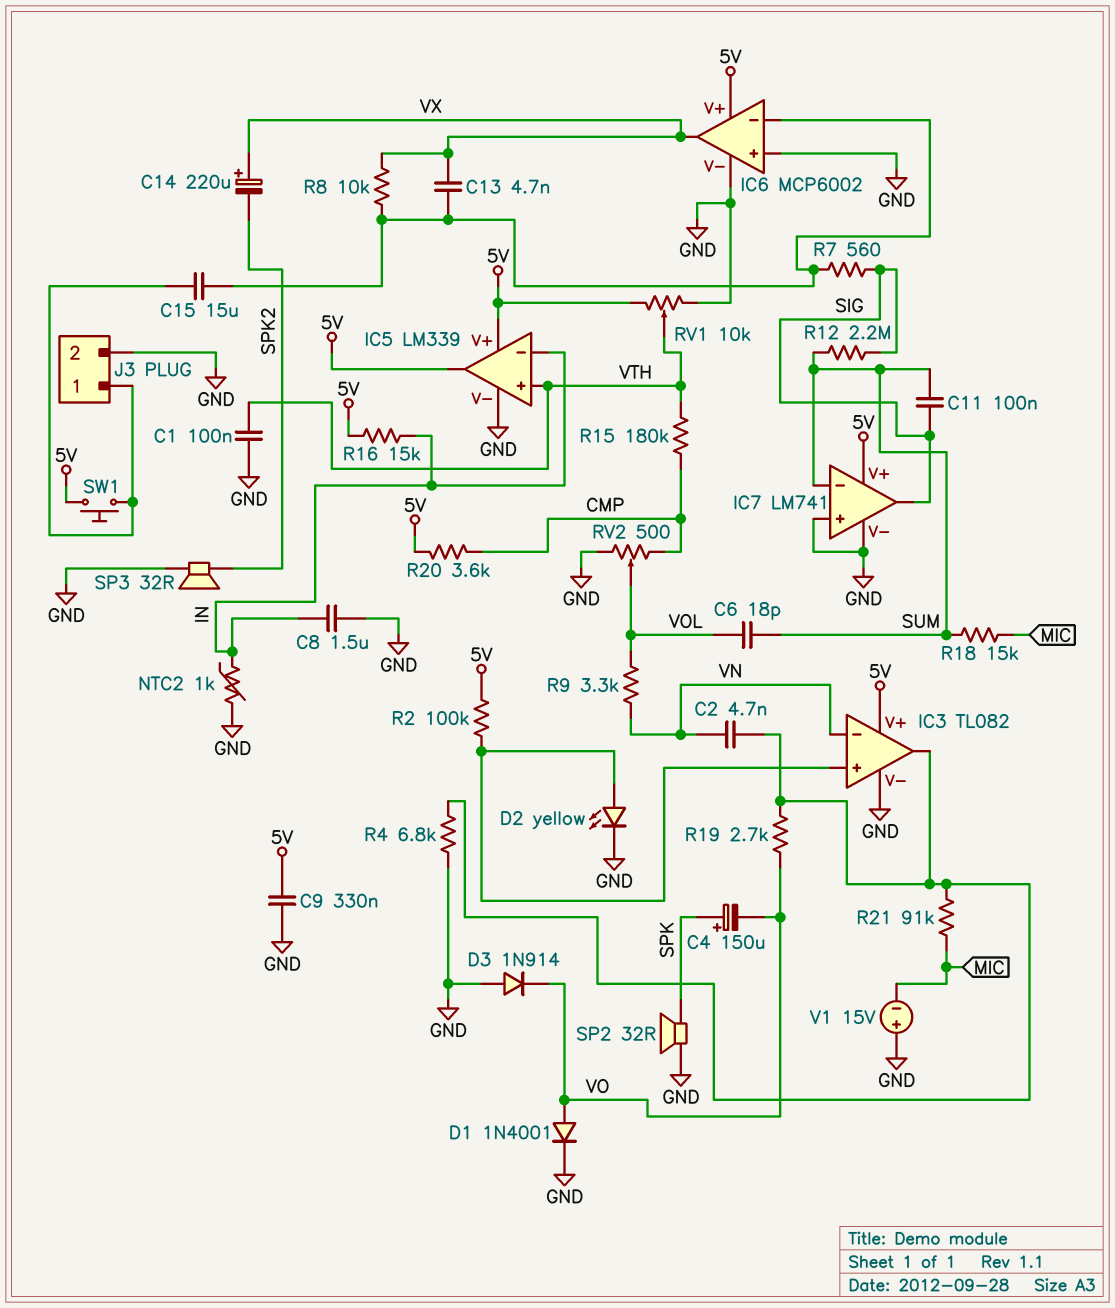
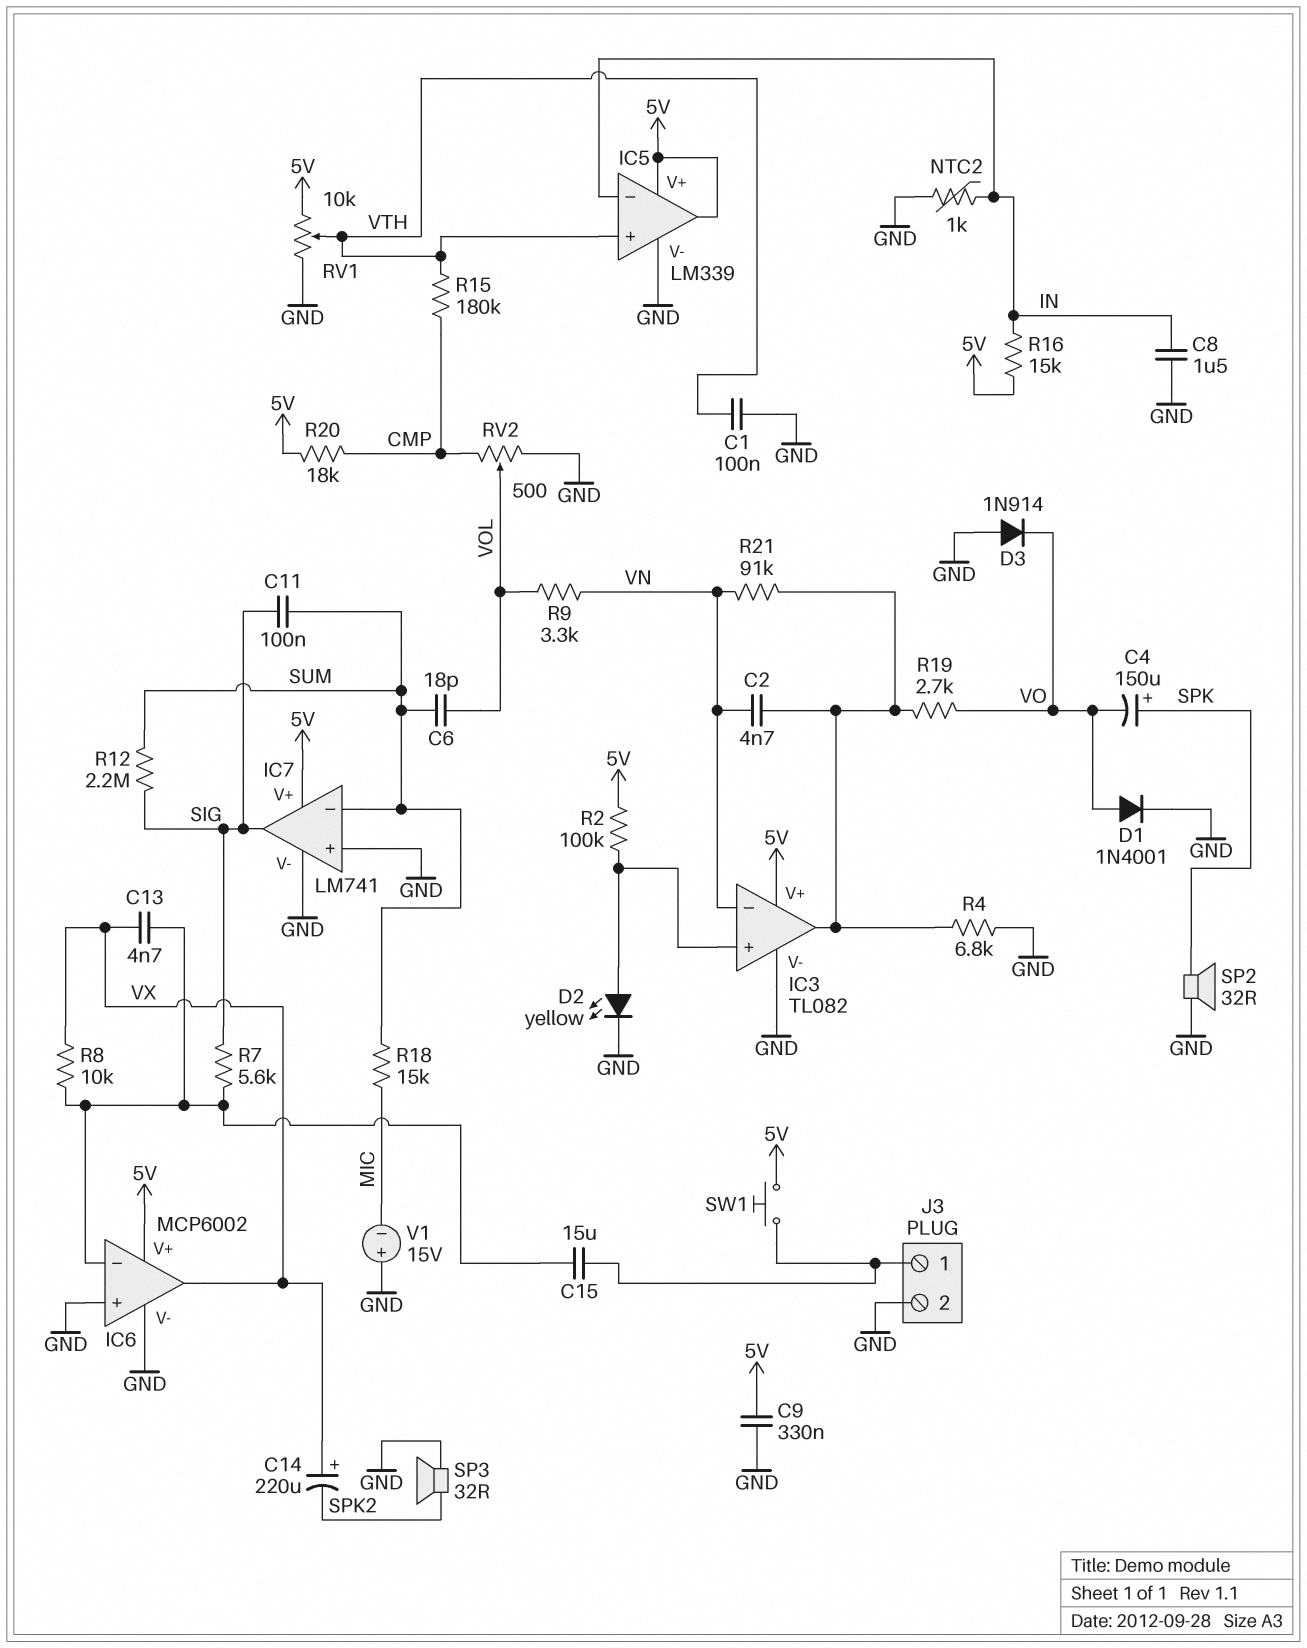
R7: 560 (IC6/in-, SIG) -> 5.6k (IC6/in-, SIG)
R20: 3.6k (5V, CMP) -> 18k (5V, CMP)
R21: 91k (IC3/out, MIC) -> 91k (IC3/out, VN)

